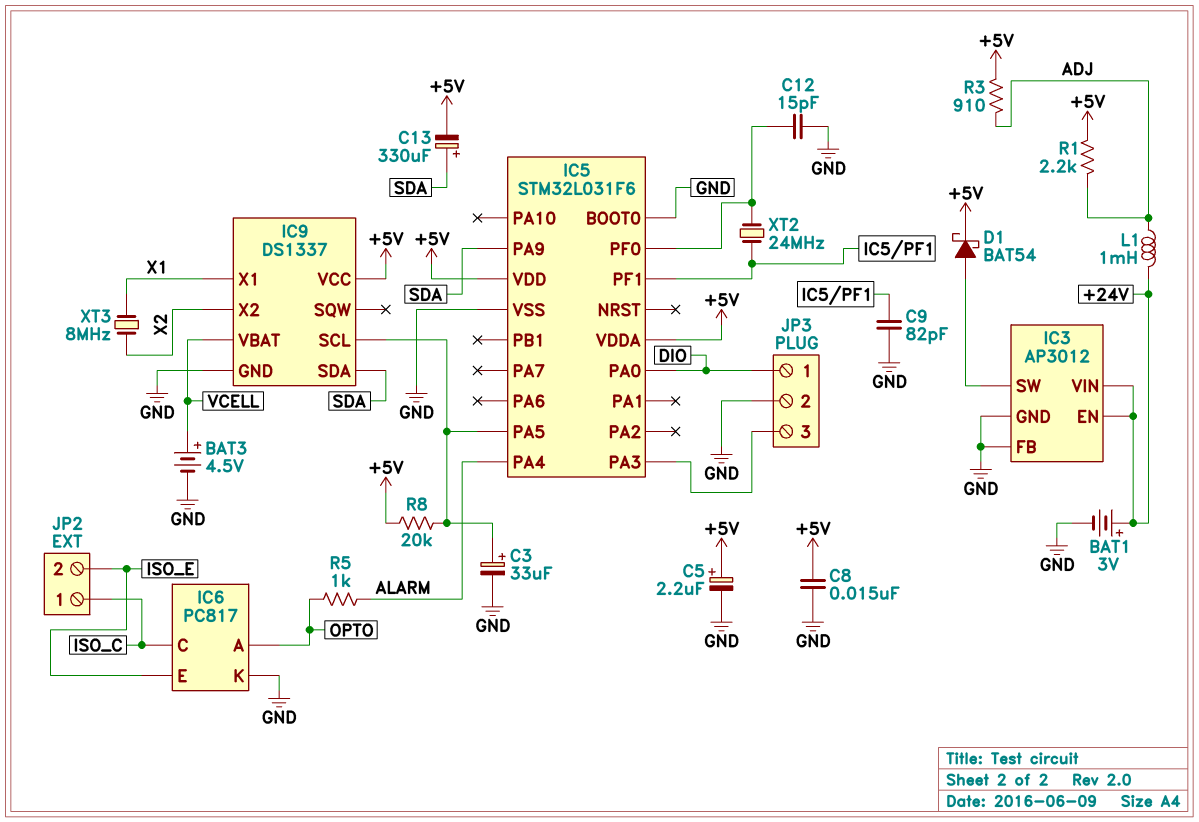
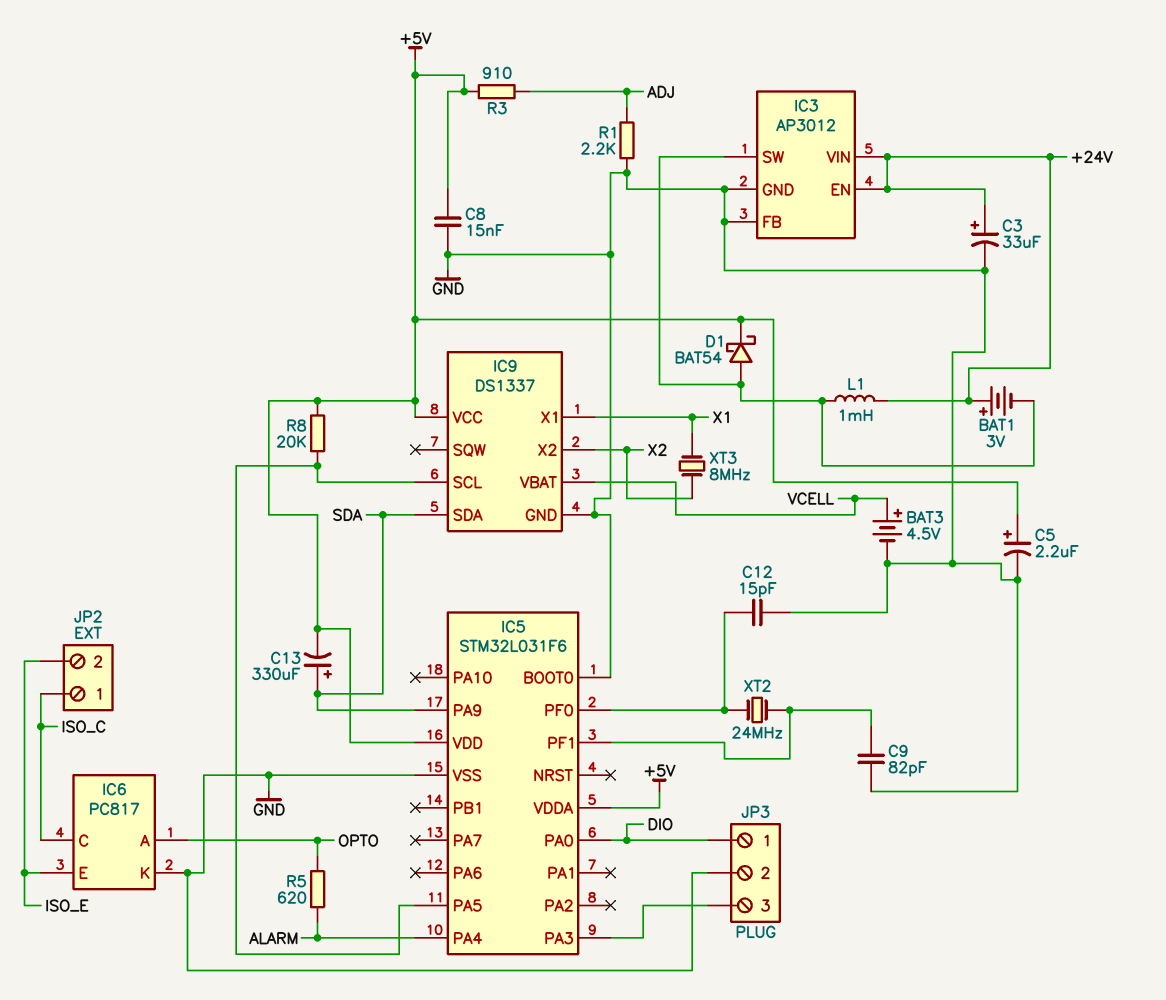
BAT1: 3V (plus +24V, minus GND) -> 3V (plus +24V, minus IC3/SW)
C3: 33uF (plus IC5/PA5, minus GND) -> 33uF (plus +24V, minus GND)
L1: 1mH (+24V, ADJ) -> 1mH (+24V, IC3/SW)
R1: 2.2k (+5V, ADJ) -> 2.2k (ADJ, GND)
R5: 1k (ALARM, OPTO) -> 620 (ALARM, OPTO)

